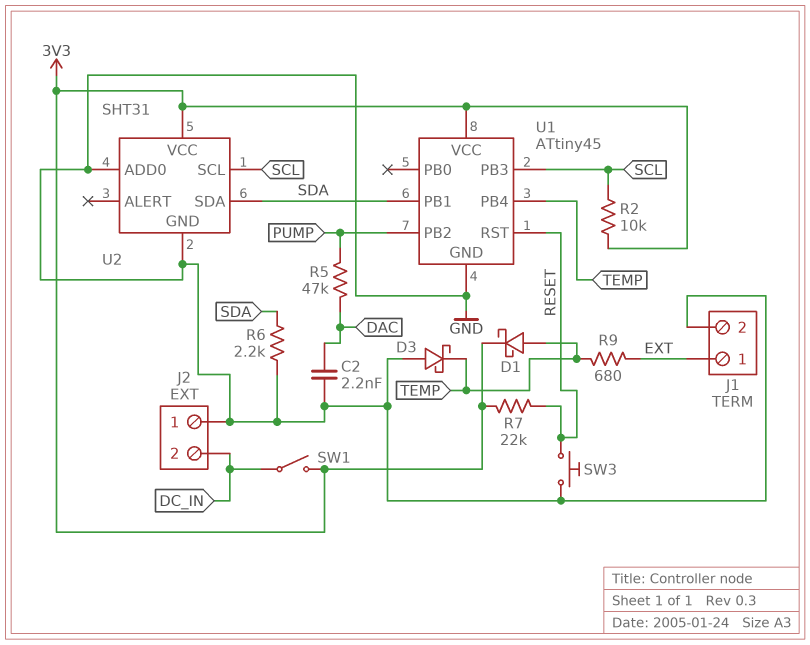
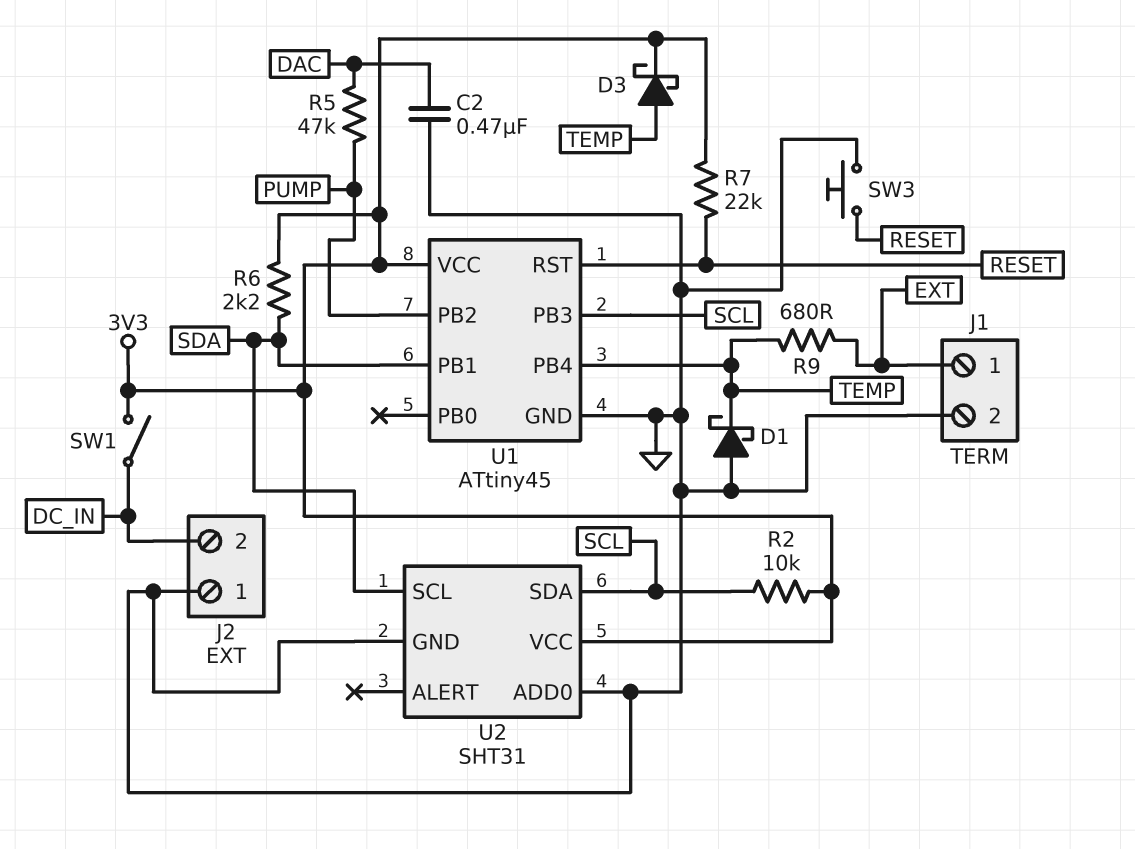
C2: 2.2nF (DAC, GND) -> 470nF (DAC, GND)
D1: schottky (A TEMP, K 3V3) -> schottky (A GND, K TEMP)
D3: schottky (A GND, K TEMP) -> schottky (A TEMP, K 3V3)
R6: 2.2k (GND, SDA) -> 2.2k (3V3, SDA)
U2 pin SCL: SCL -> SDA
U2 pin SDA: SDA -> SCL

